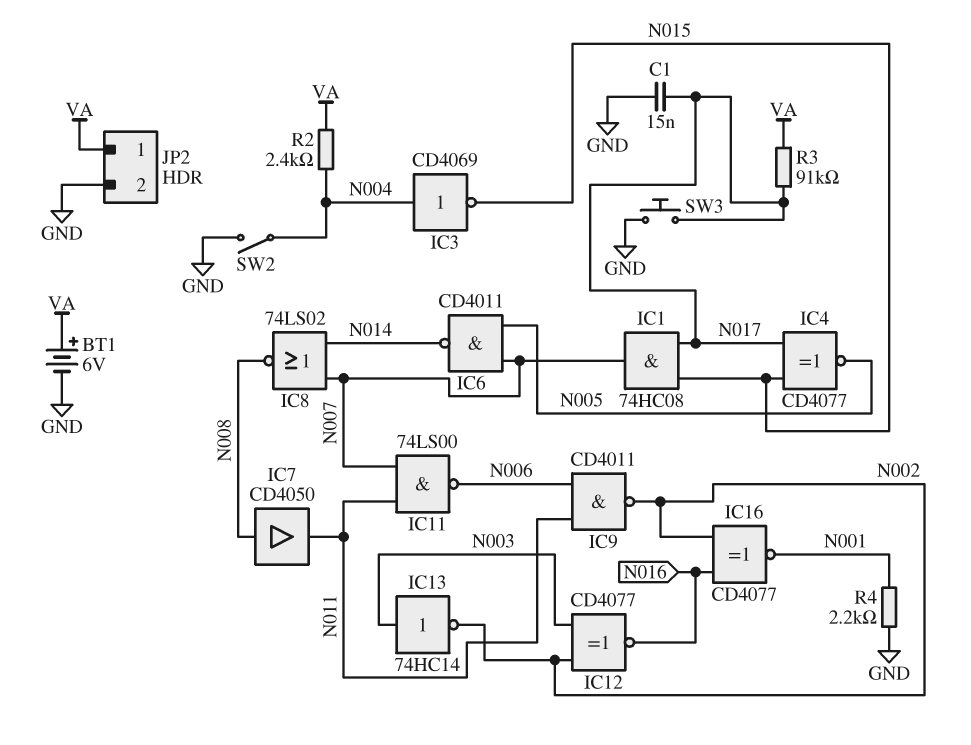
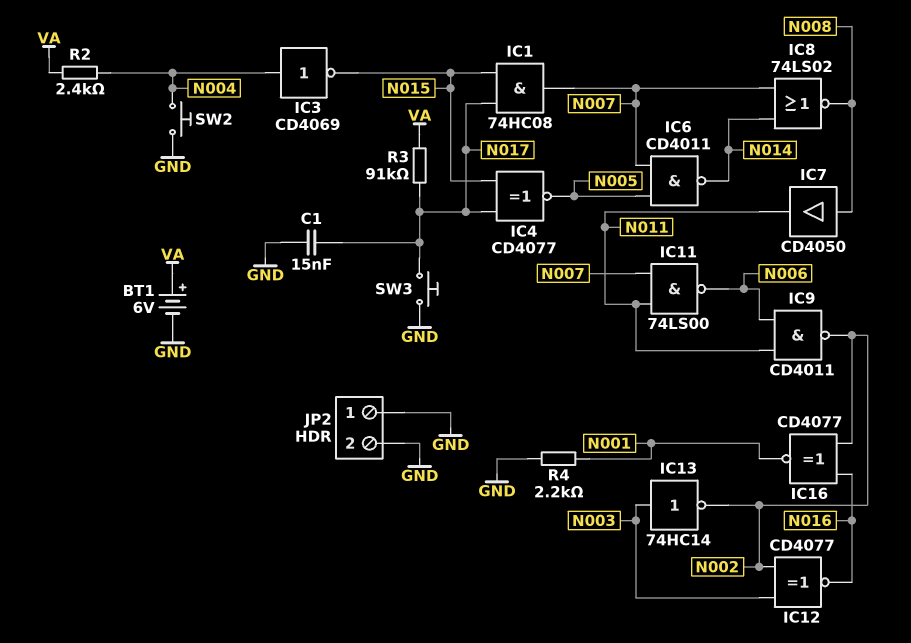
JP2 pin 1: VA -> GND
SW2: switch (GND, N004) -> button (GND, N004)

